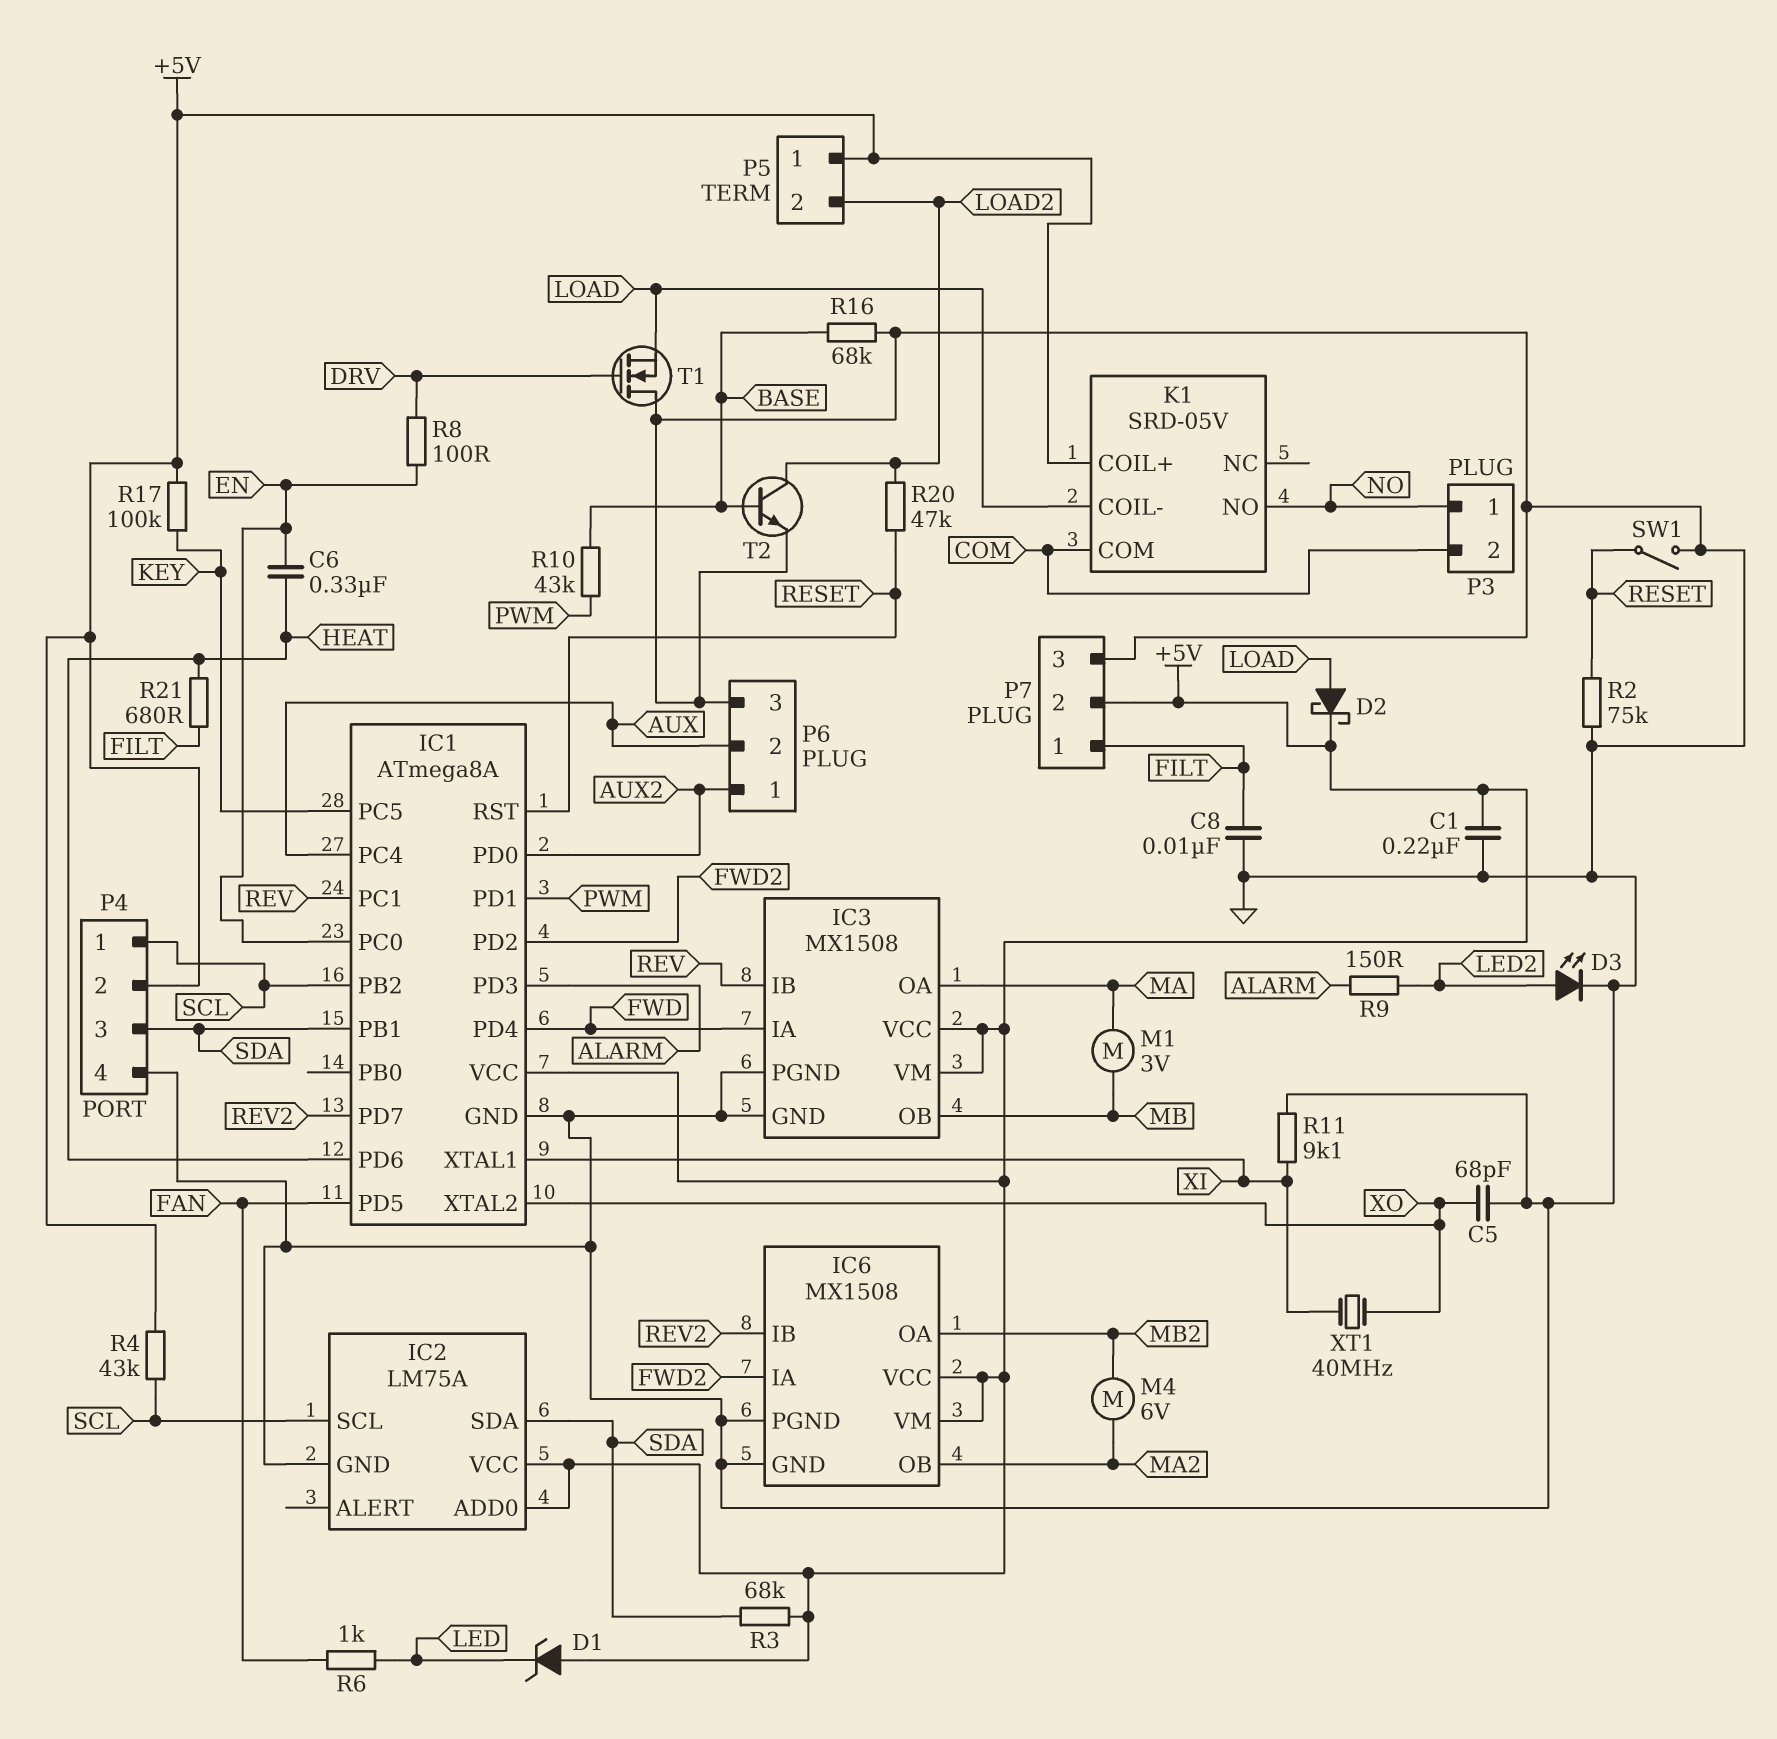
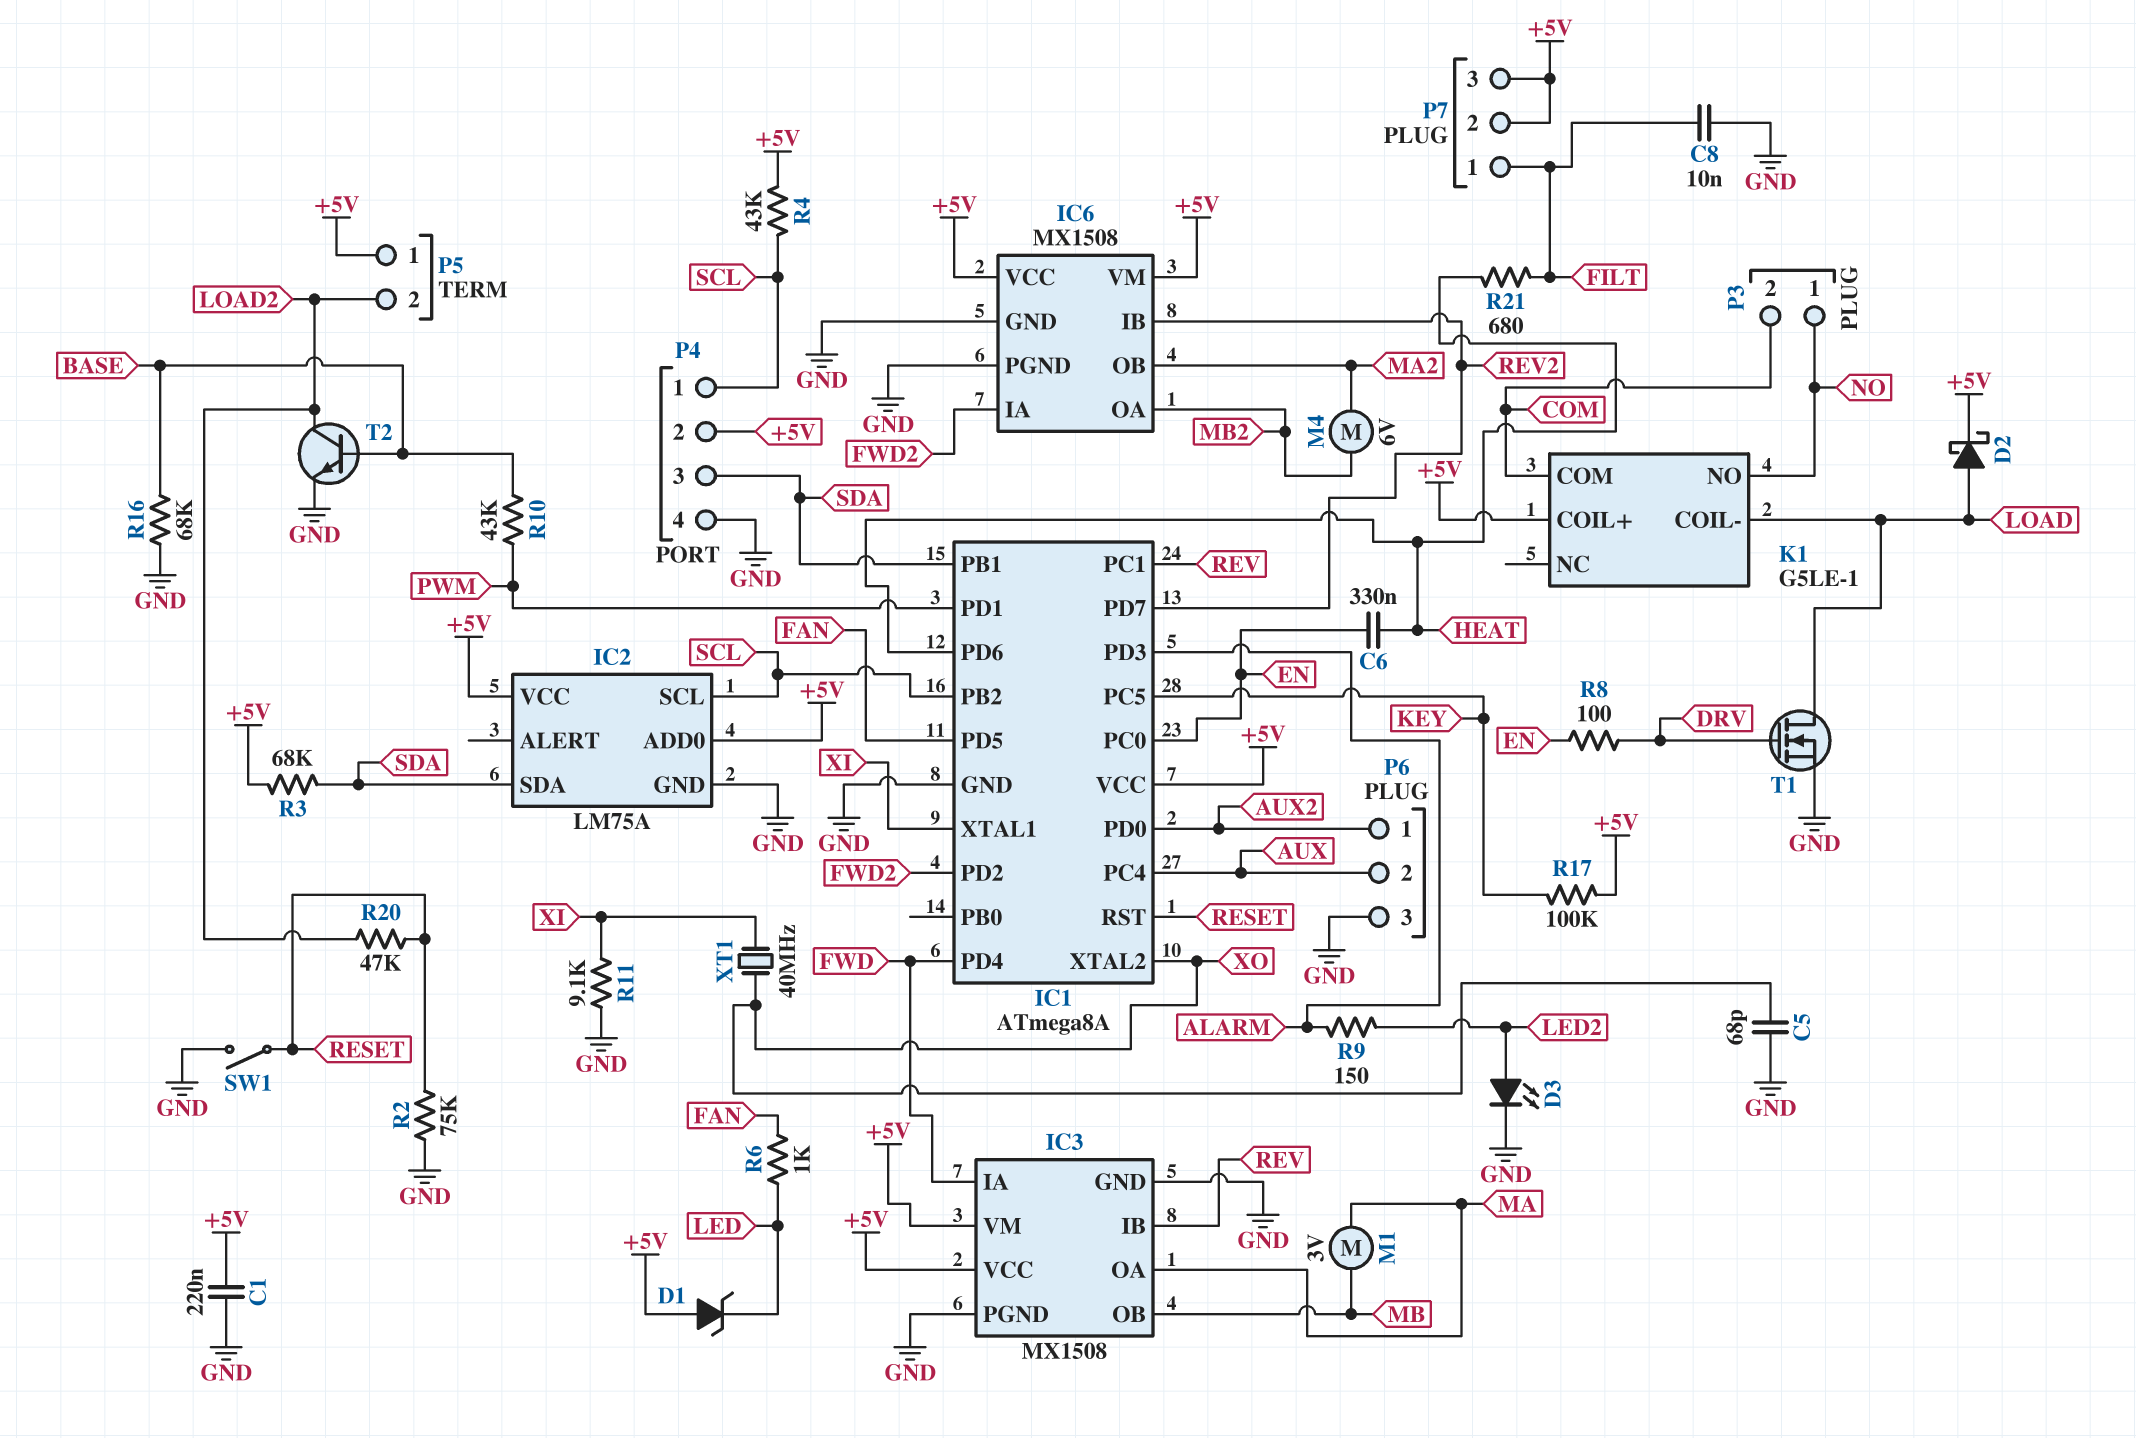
K1: SRD-05V -> G5LE-1
P7 pin 3: GND -> +5V
T1: NMOS (G DRV, D GND, S LOAD) -> NMOS (G DRV, D LOAD, S GND)

